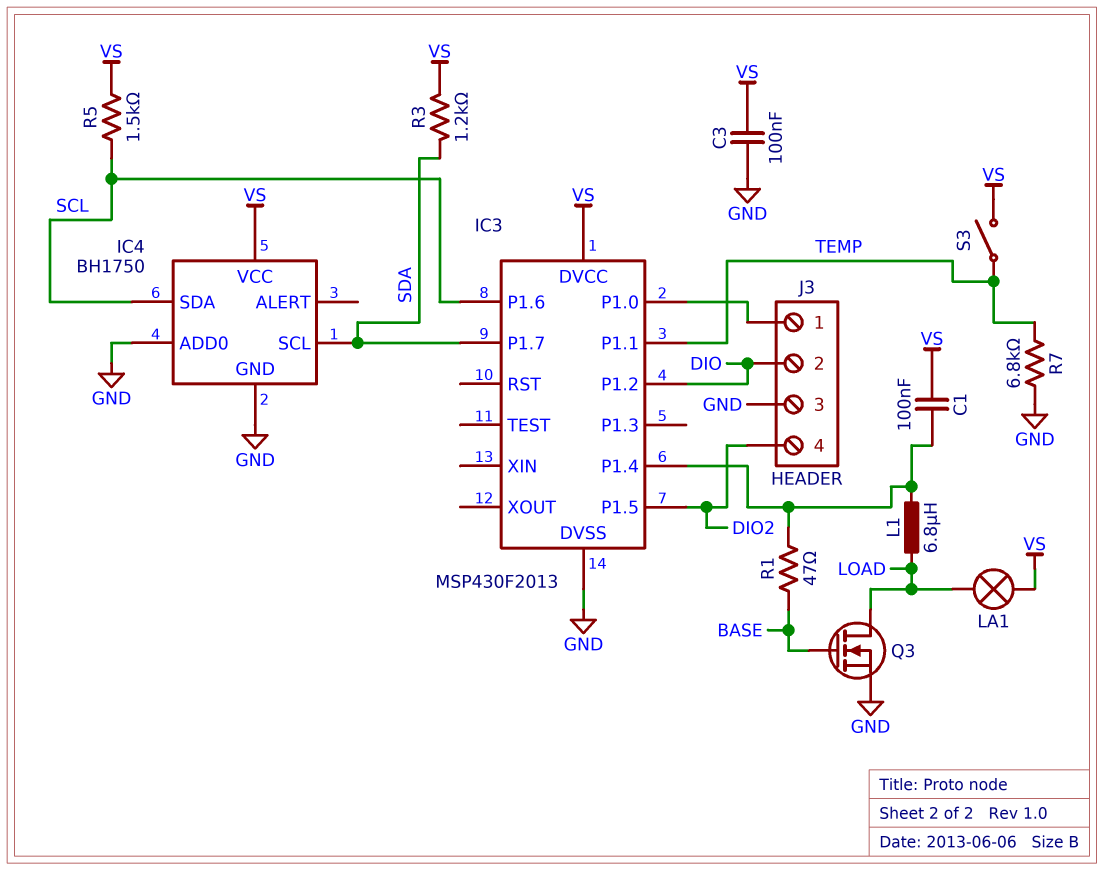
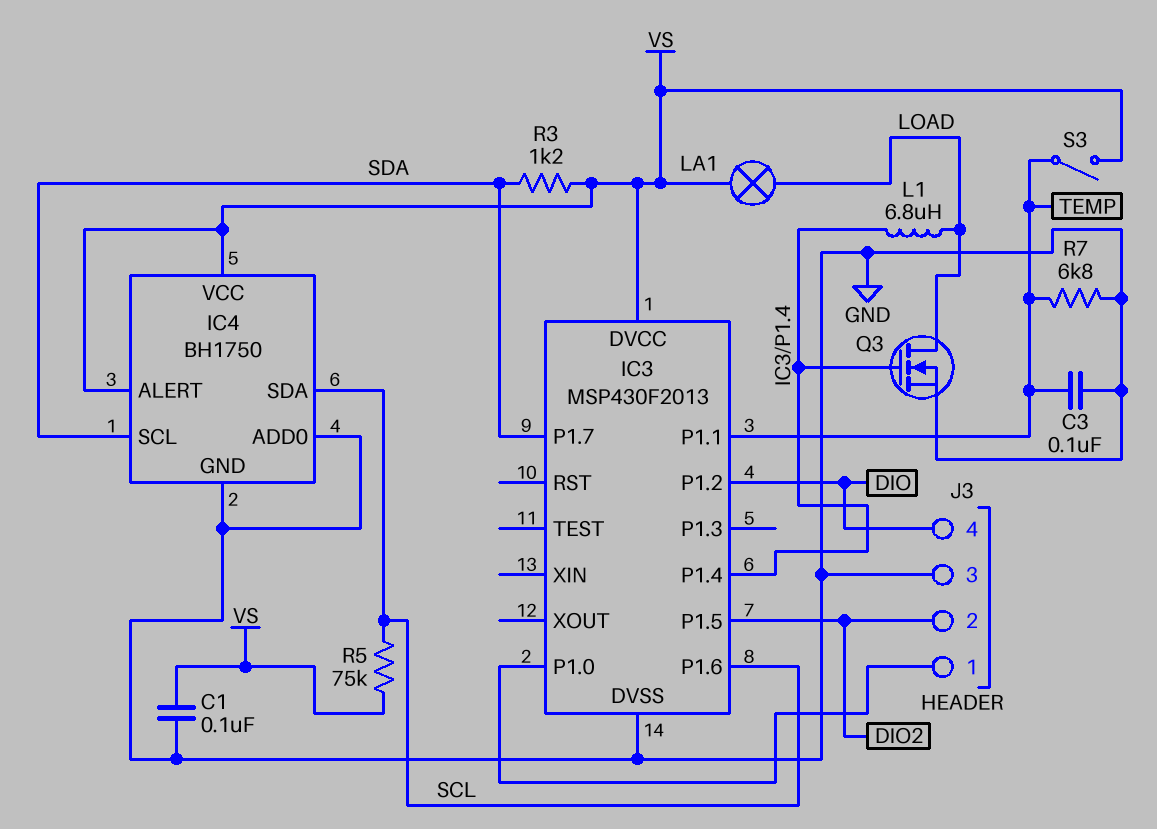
C1: 100nF (IC3/P1.4, VS) -> 100nF (GND, VS)
C3: 100nF (GND, VS) -> 100nF (GND, TEMP)
IC4 pin ALERT: none -> VS
J3 pin 2: DIO -> DIO2
J3 pin 4: DIO2 -> DIO
Q3: NMOS (G BASE, D LOAD, S GND) -> NMOS (G IC3/P1.4, D LOAD, S GND)
R1: 47 (BASE, IC3/P1.4) -> none
R5: 1.5k (SCL, VS) -> 75k (SCL, VS)

